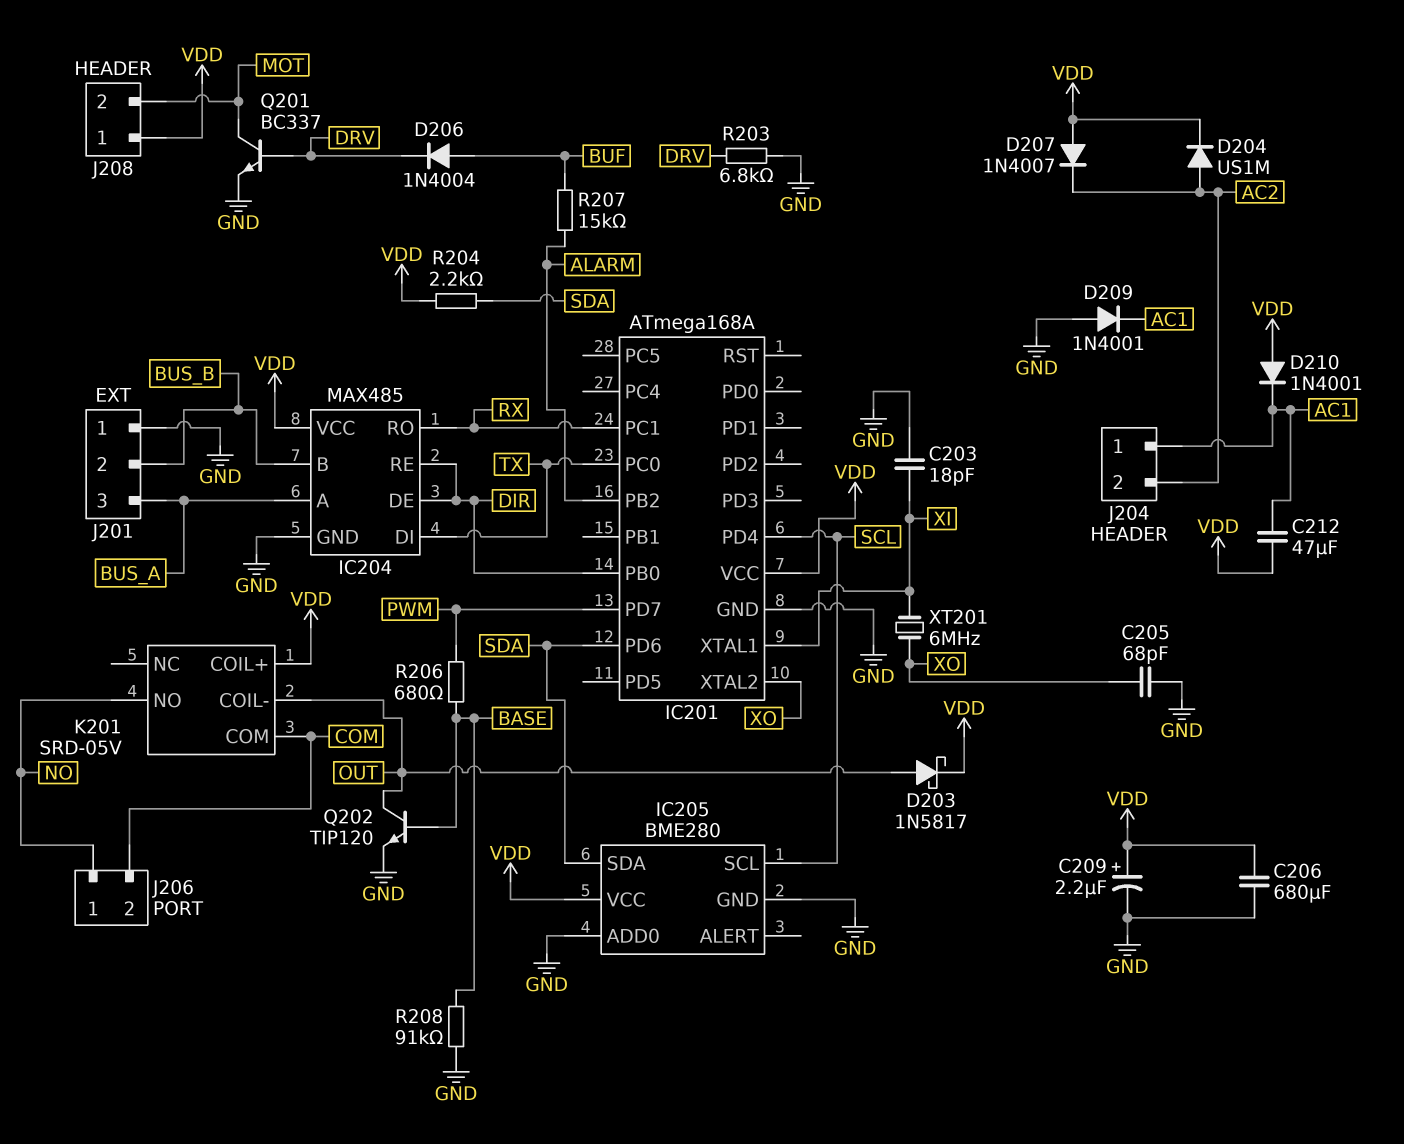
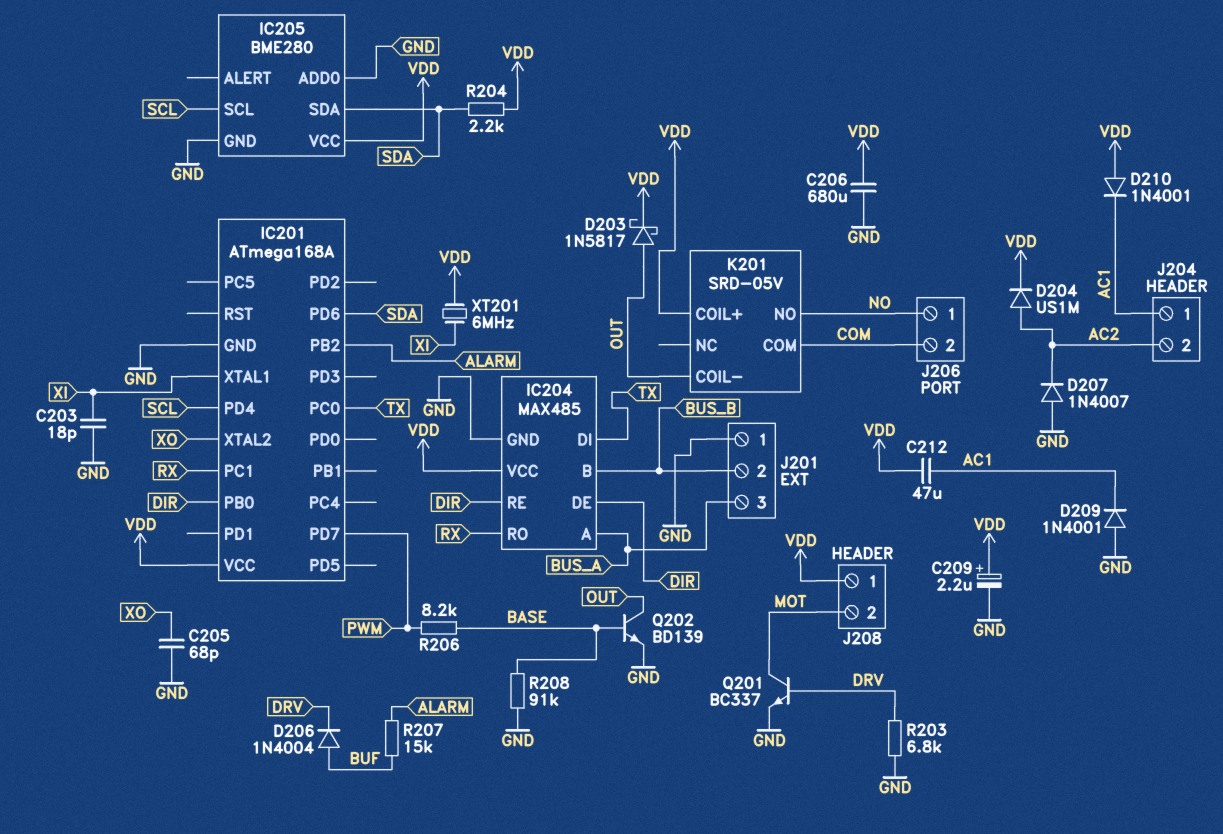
D207: diode 1N4007 (A VDD, K AC2) -> diode 1N4007 (A GND, K AC2)
Q202: NPN TIP120 (B BASE, C OUT, E GND) -> NPN BD139 (B BASE, C OUT, E GND)
R206: 680 (BASE, PWM) -> 8.2k (BASE, PWM)
XT201: 6MHz (XI, XO) -> 6MHz (VDD, XI)

